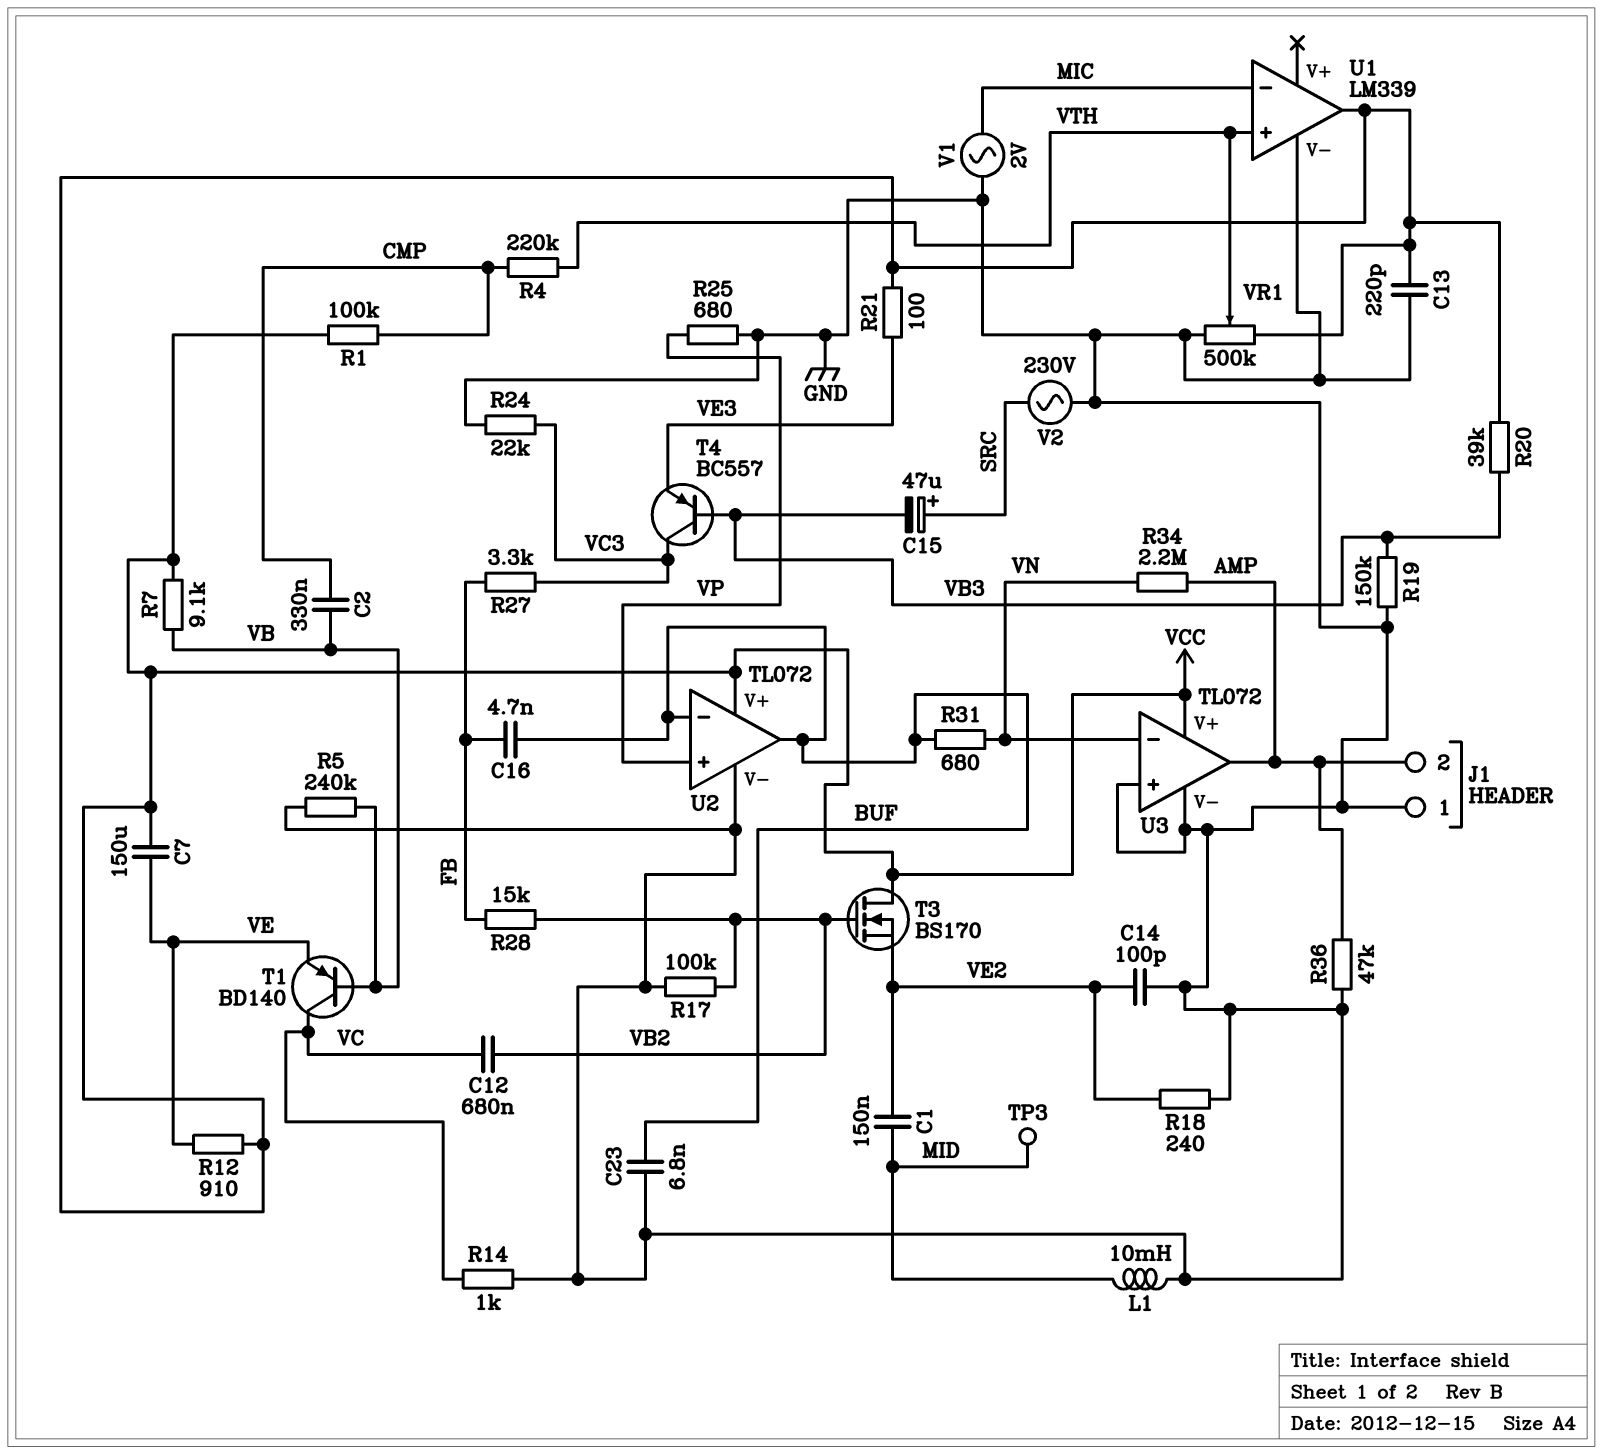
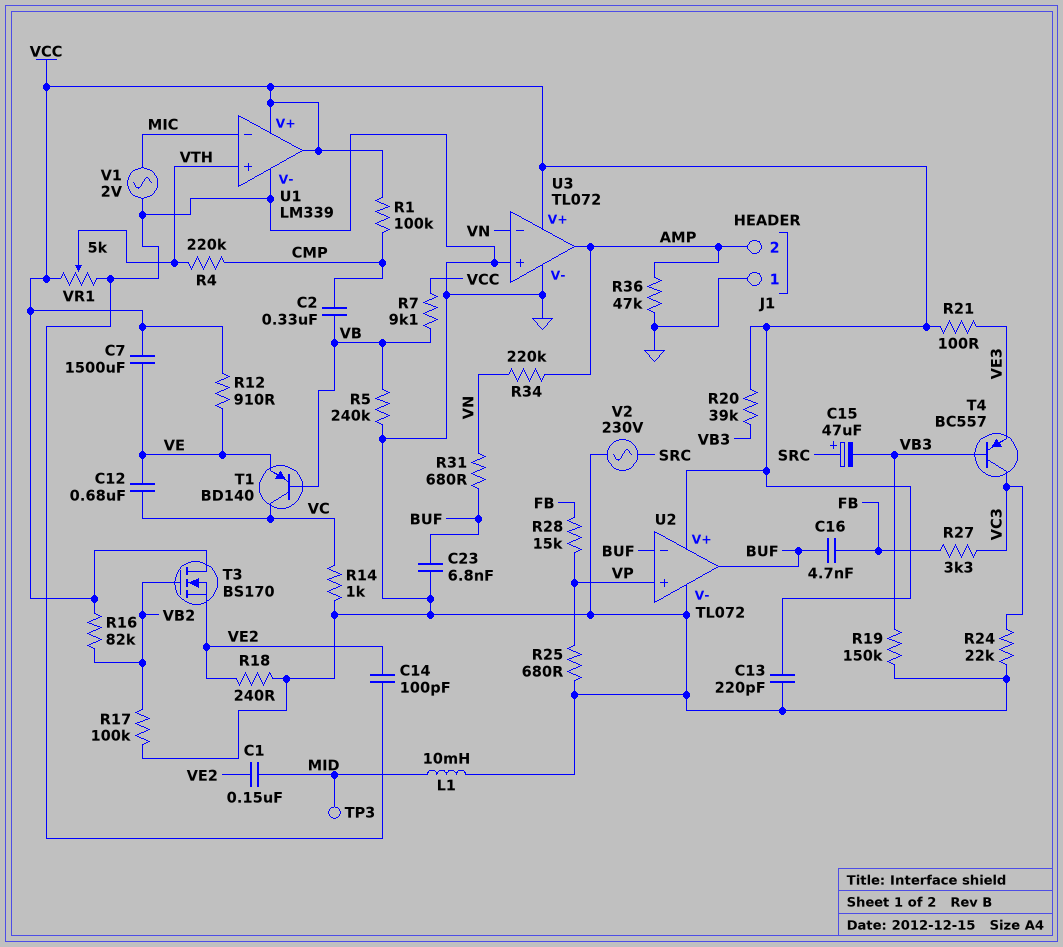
C7: 150uF (VCC, VE) -> 1500uF (VCC, VE)
C12: 680nF (VB2, VC) -> 680nF (VC, VE)
R16: none -> 82k (VB2, VCC)
R28: 15k (FB, VB2) -> 15k (FB, VP)
R34: 2.2M (AMP, VN) -> 220k (AMP, VN)
U1 pin V+: none -> VCC
VR1: 500k (GND, VCC, wiper VTH) -> 5k (GND, VCC, wiper VTH)

